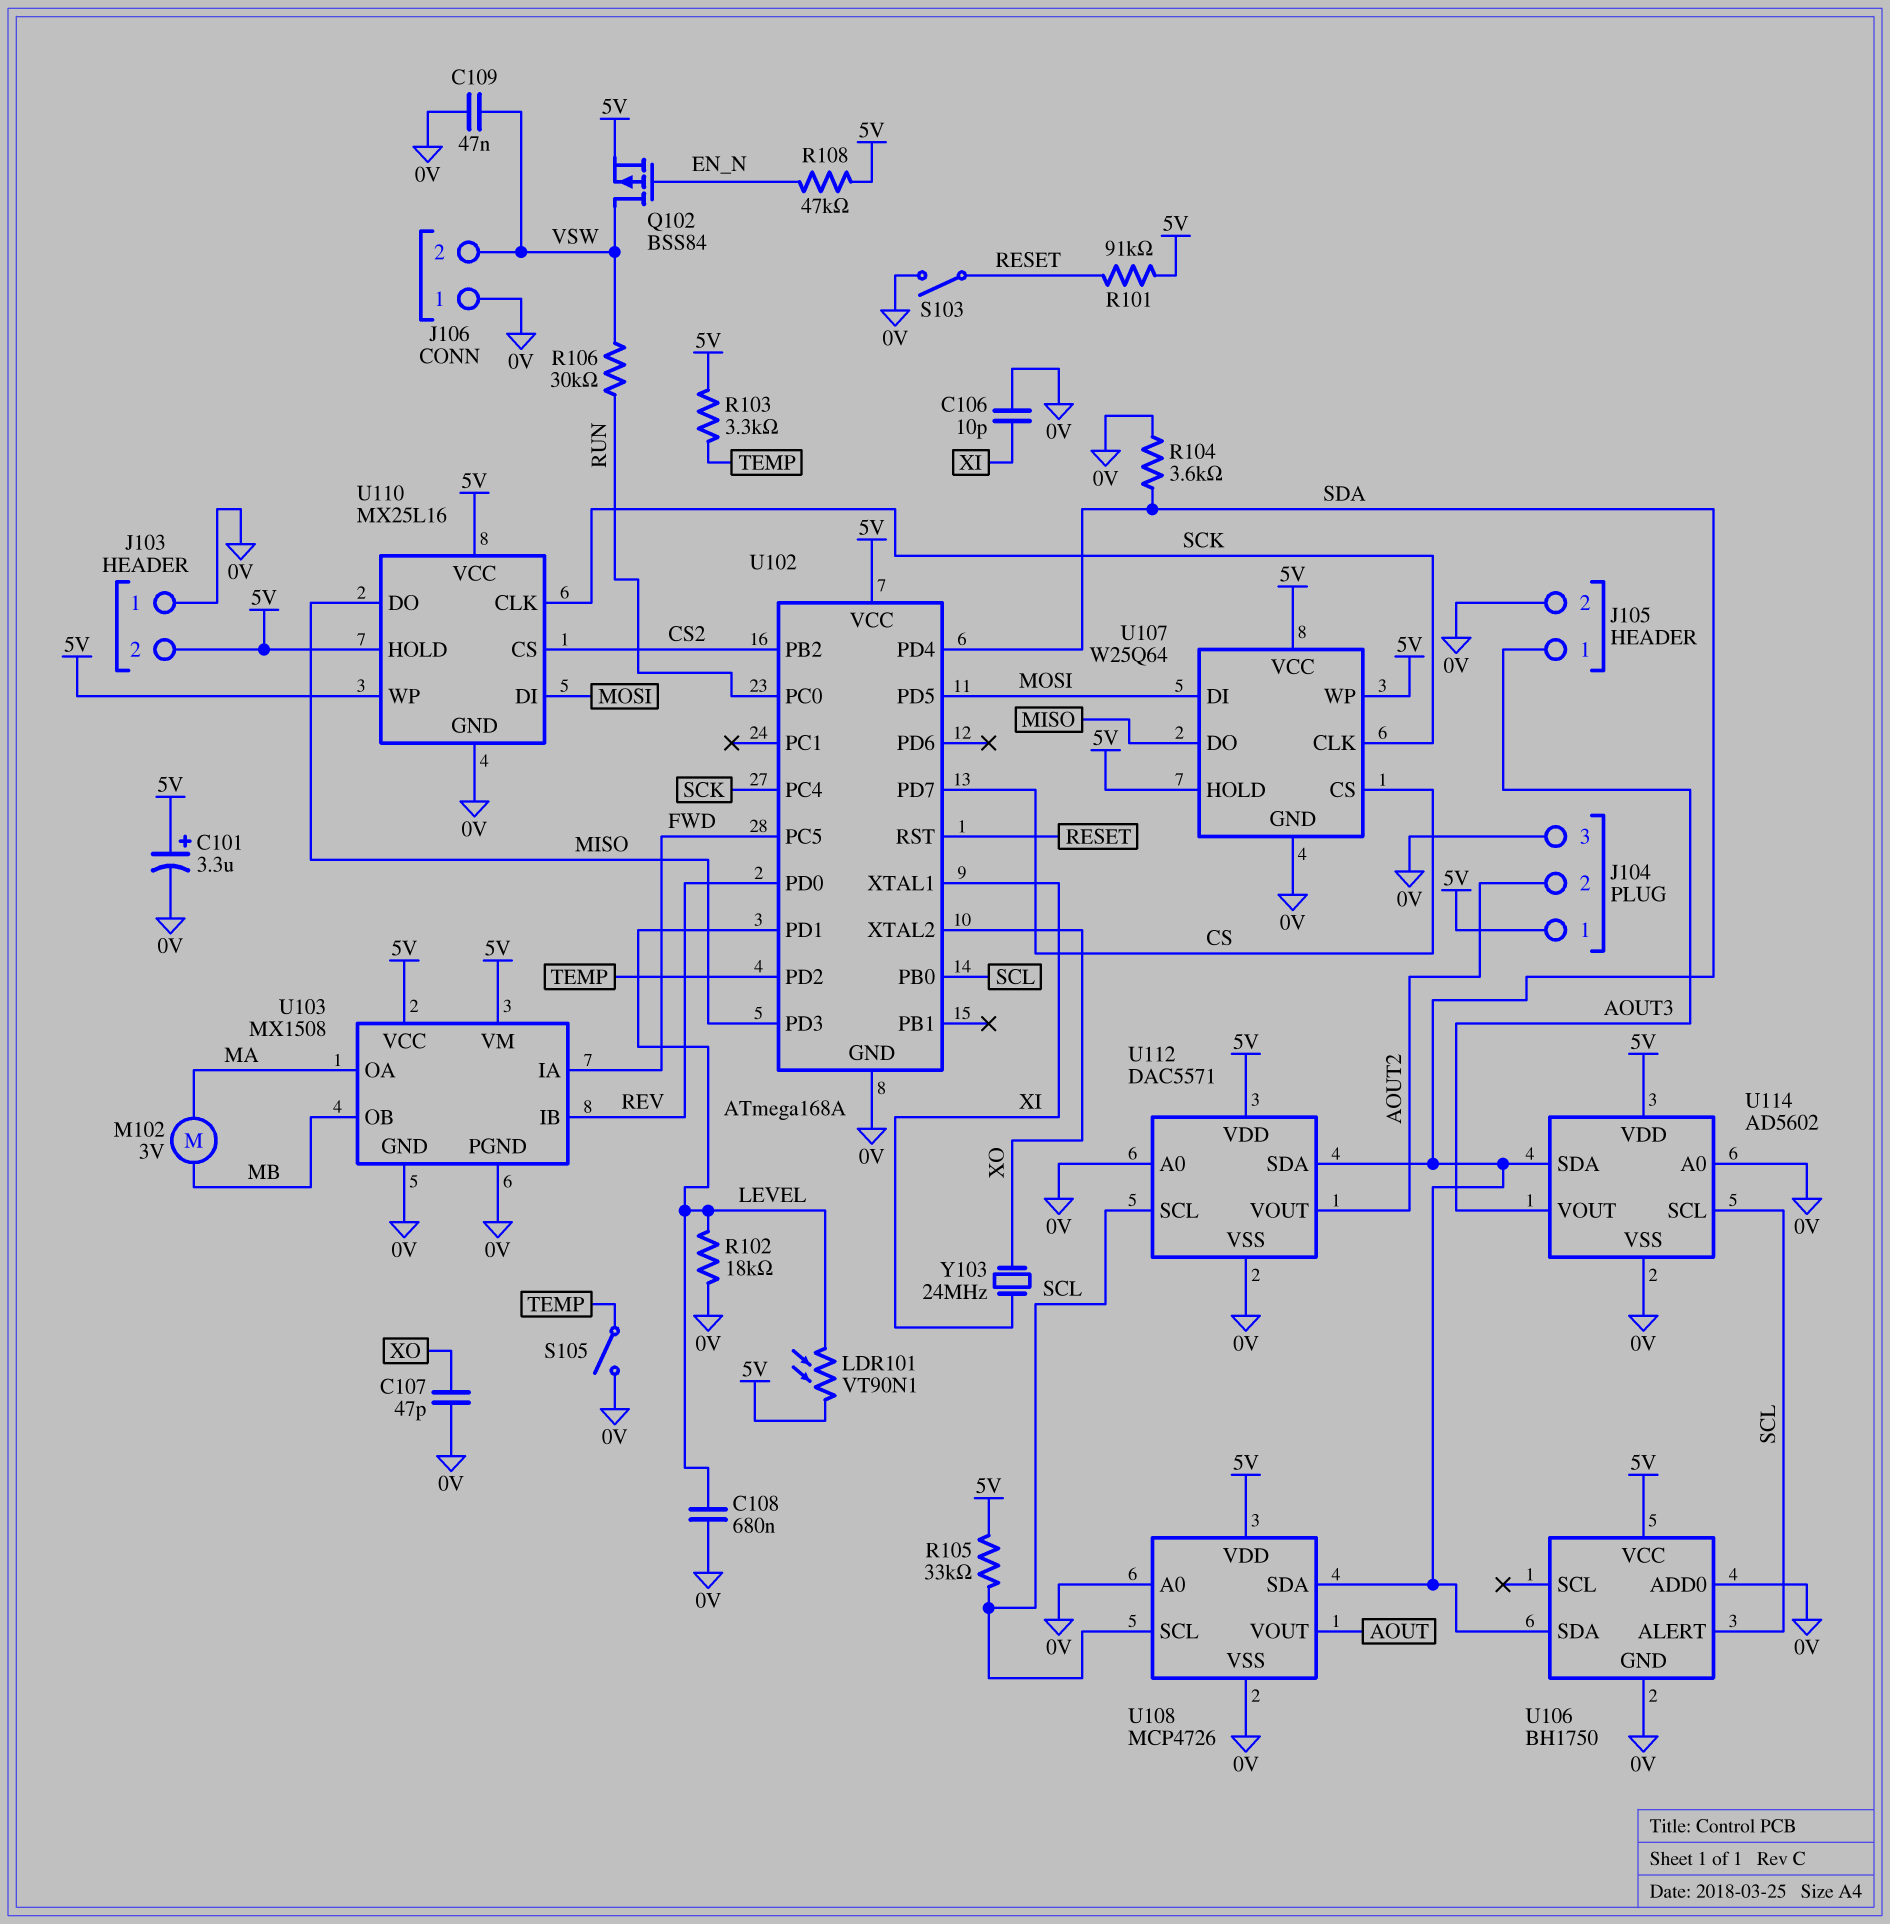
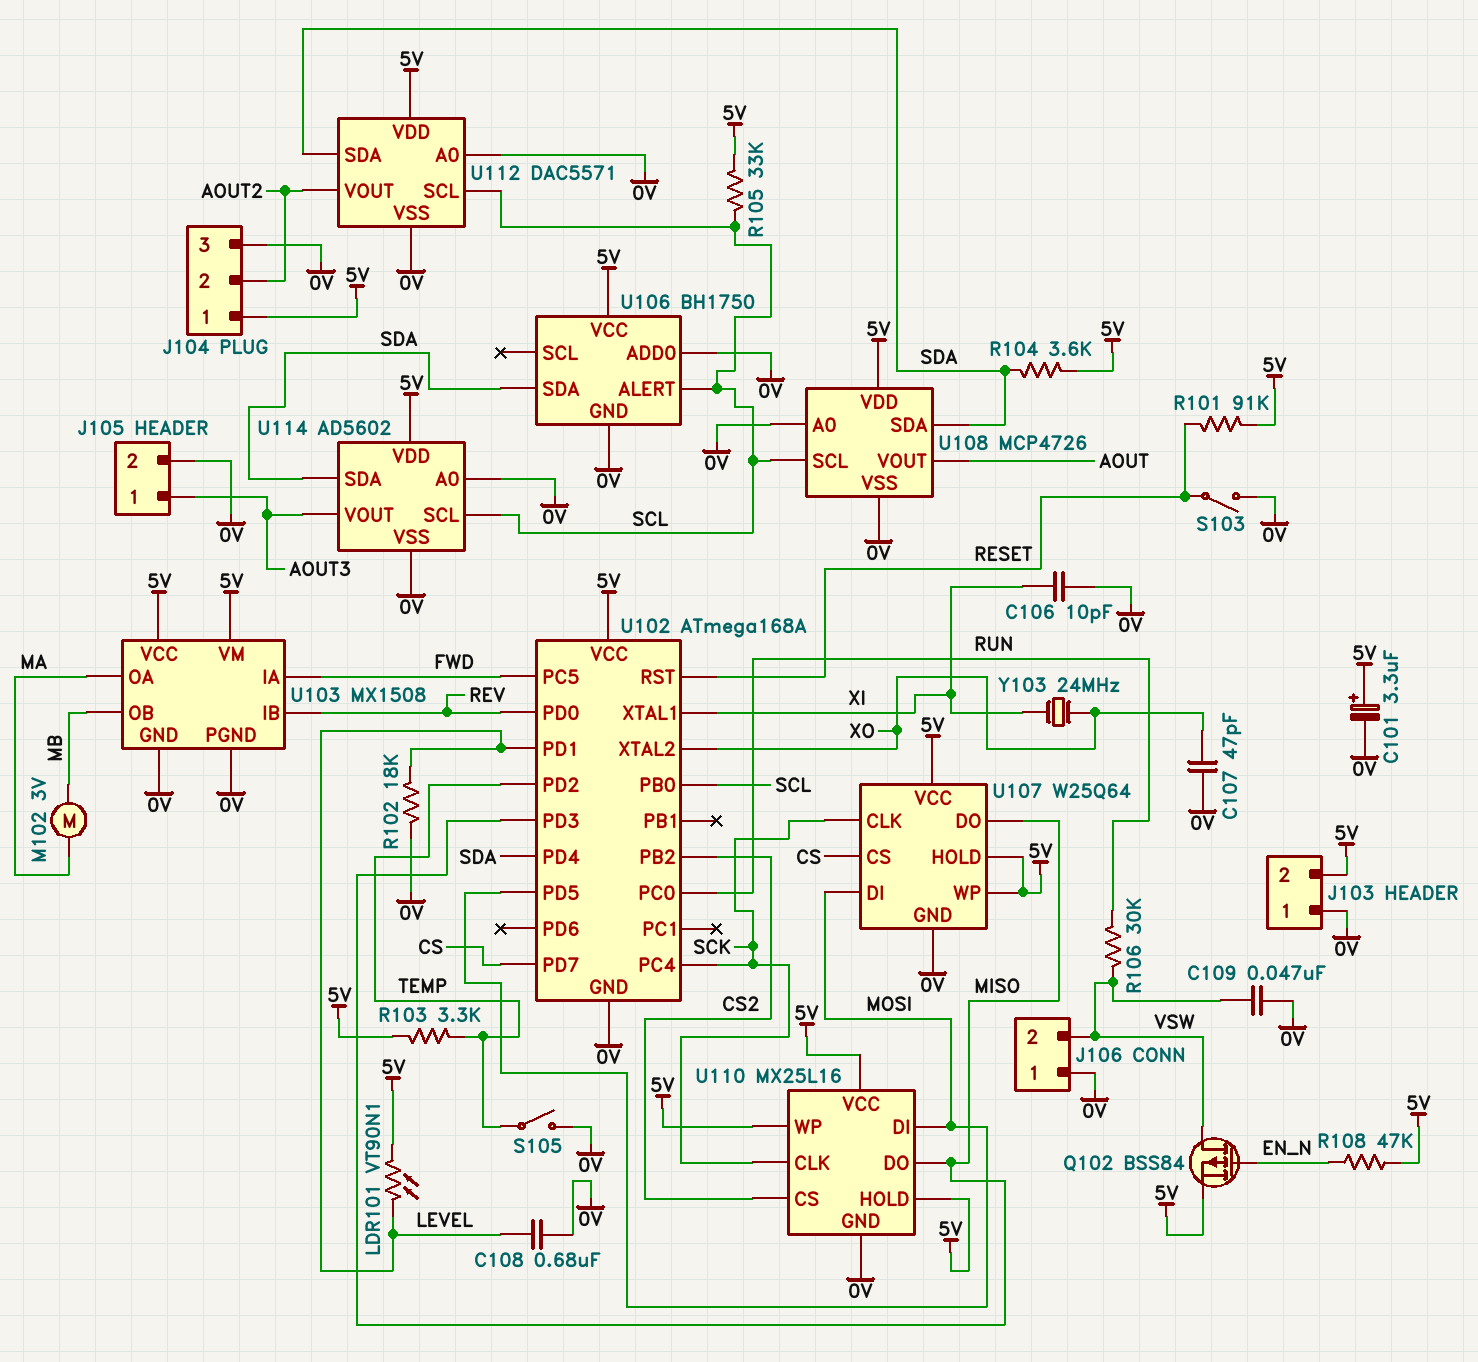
R104: 3.6k (0V, SDA) -> 3.6k (5V, SDA)

